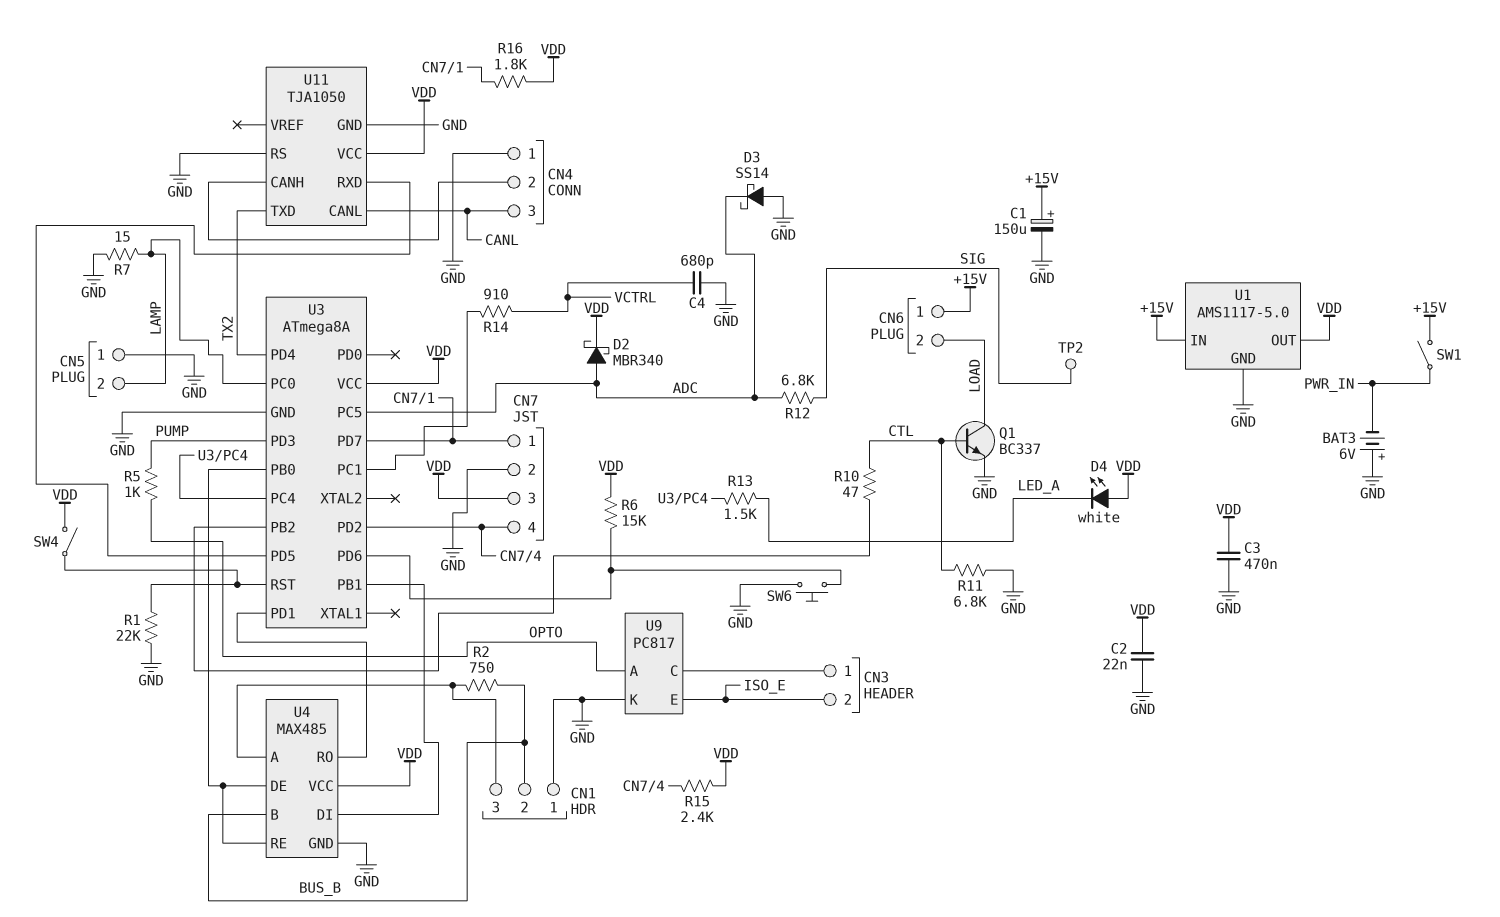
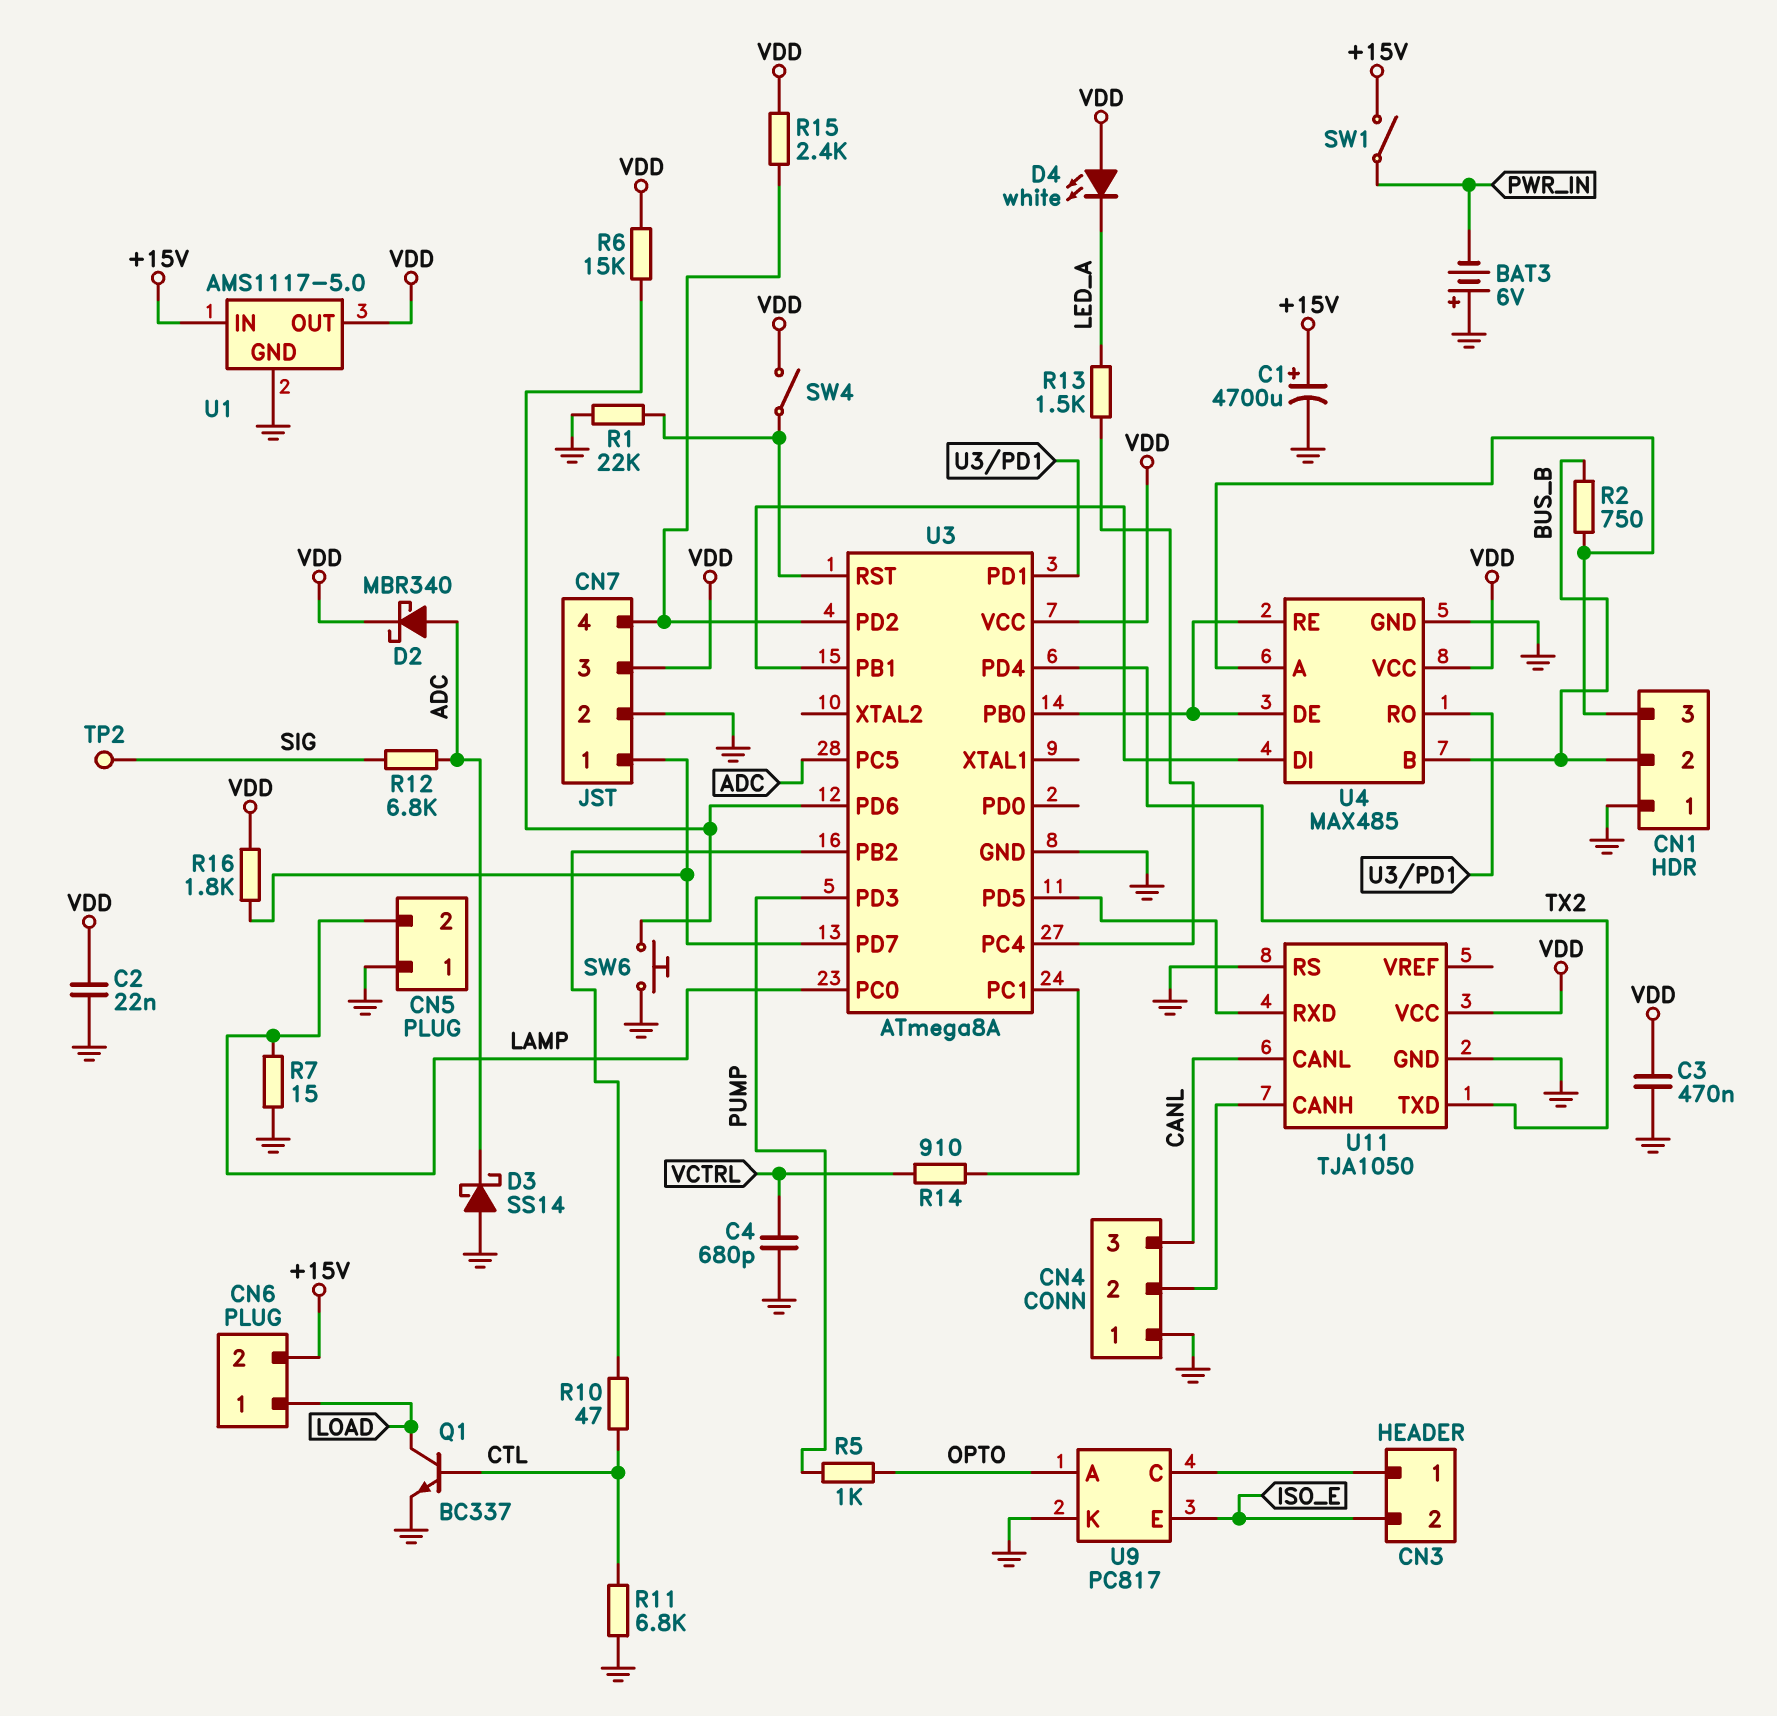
C1: 150uF (plus +15V, minus GND) -> 4700uF (plus +15V, minus GND)
CN6 pin 1: +15V -> LOAD
CN6 pin 2: LOAD -> +15V

